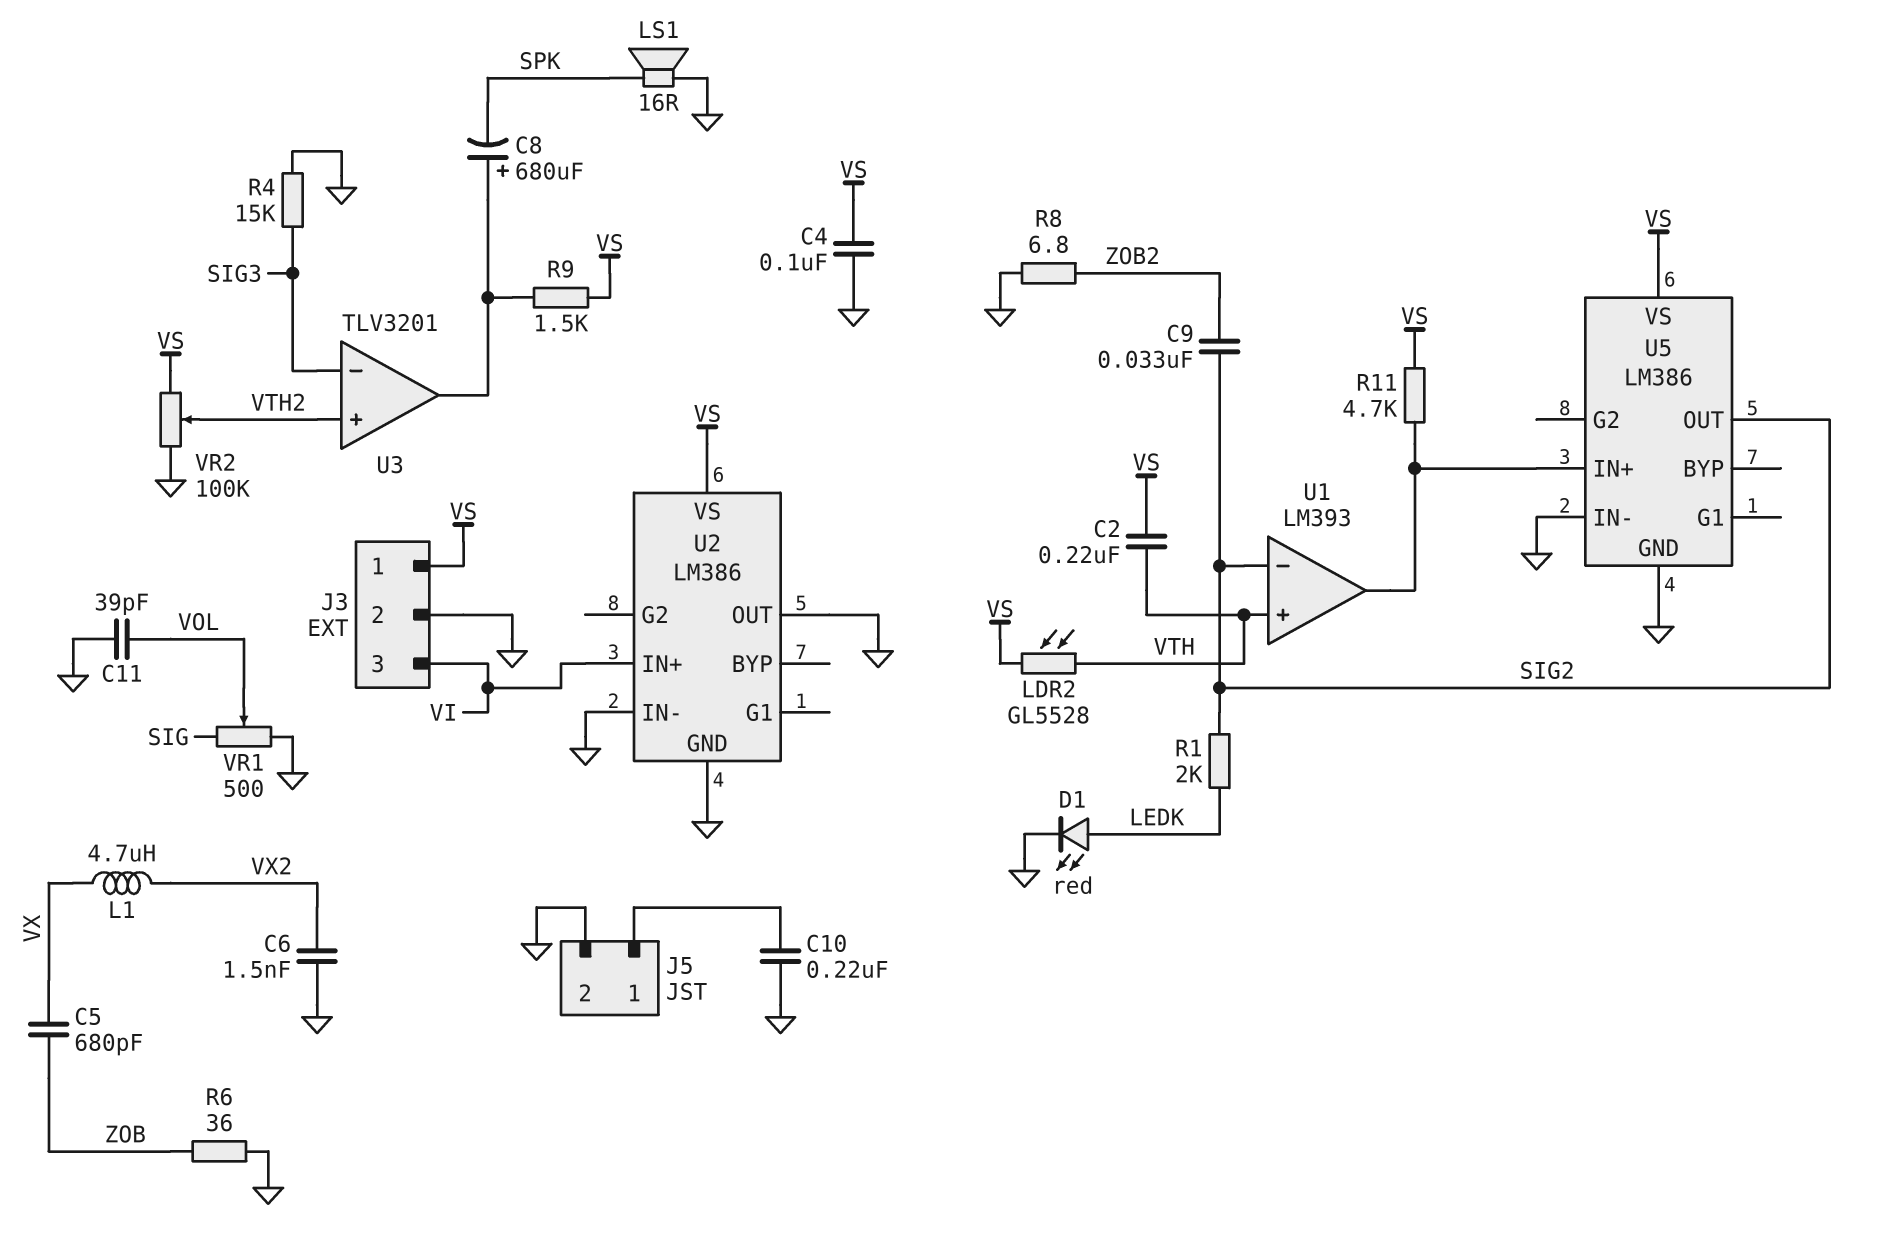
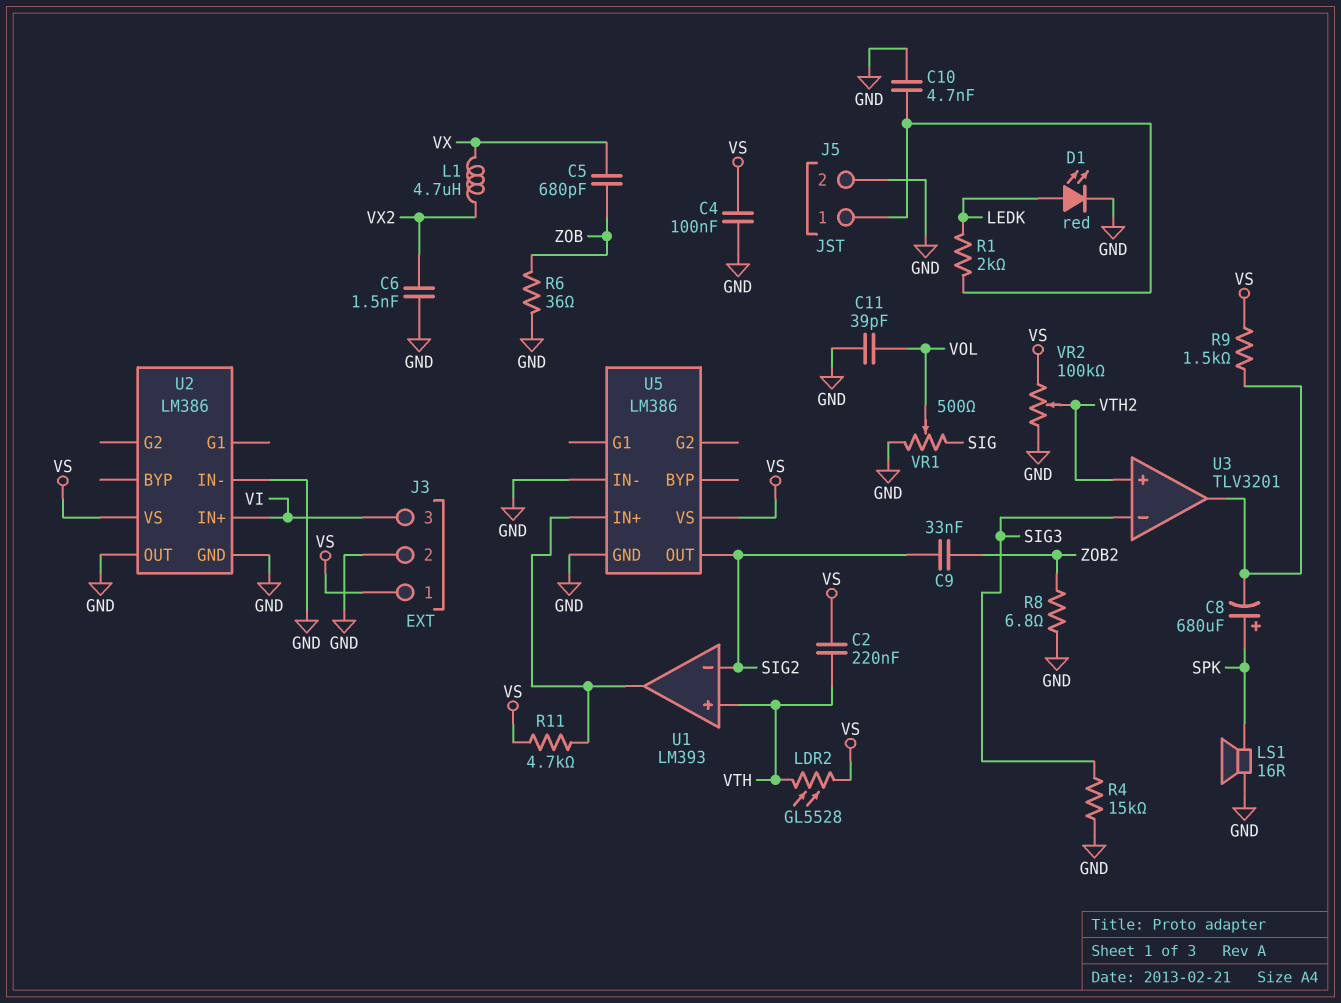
C8: 680uF (plus U3/out, minus SPK) -> 680uF (plus SPK, minus U3/out)
C10: 220nF (GND, J5/1) -> 4.7nF (GND, J5/1)
R1: 2k (LEDK, SIG2) -> 2k (J5/1, LEDK)

